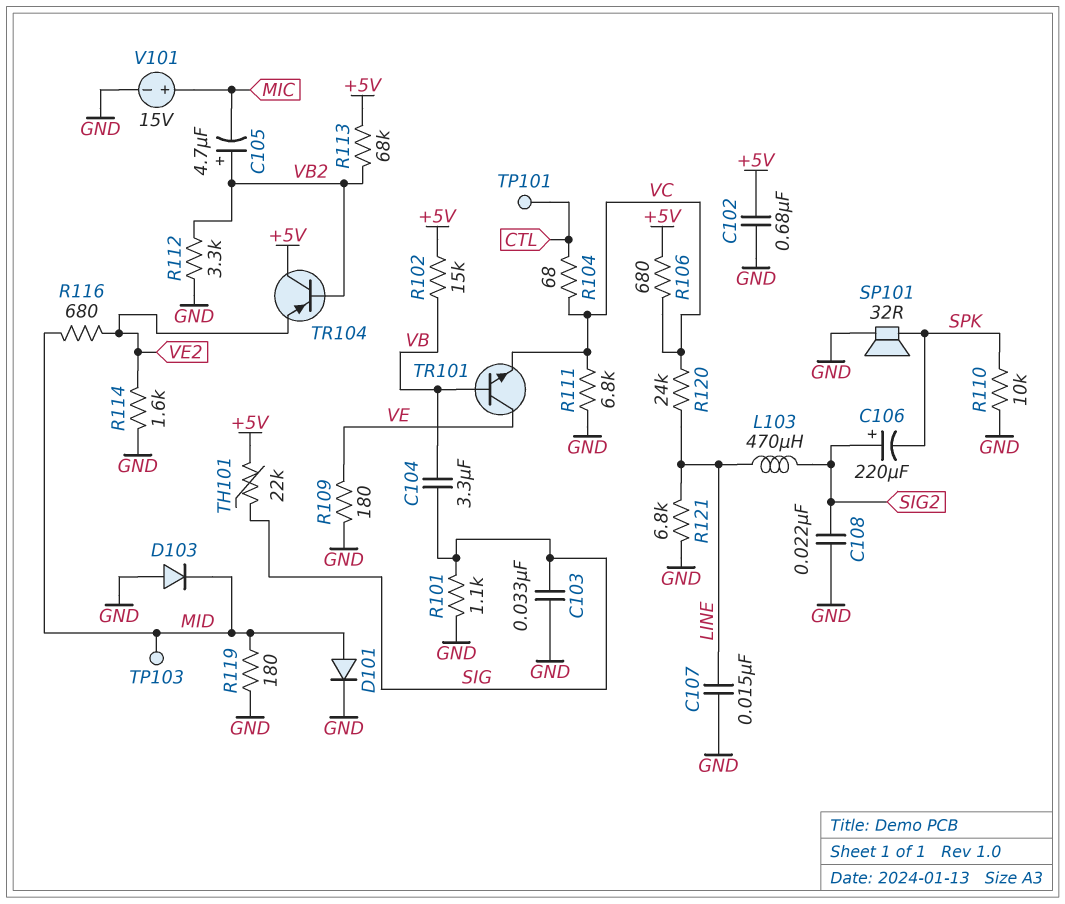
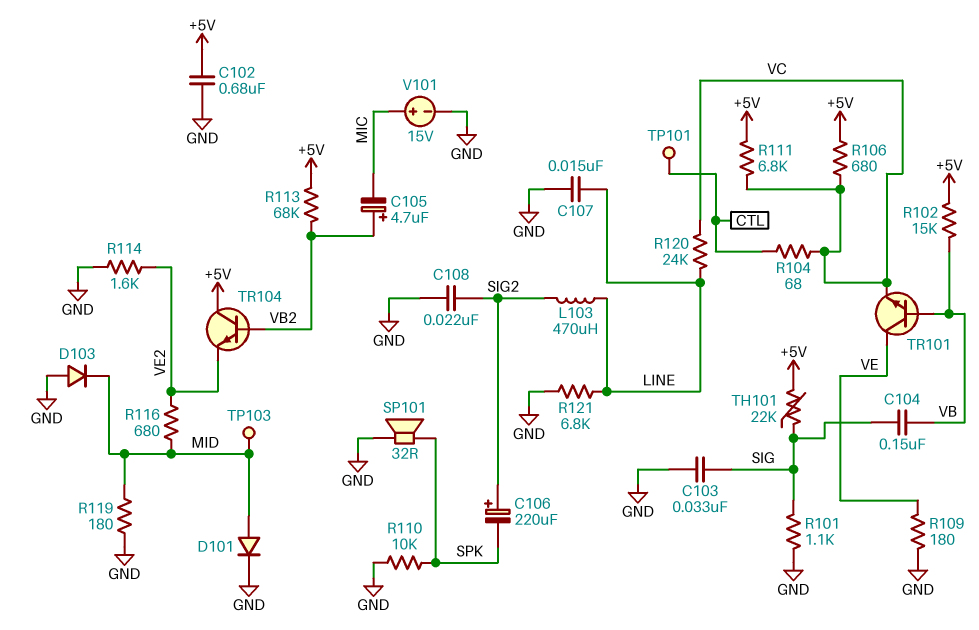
C104: 3.3uF (SIG, VB) -> 150nF (SIG, VB)
R111: 6.8k (GND, VC) -> 6.8k (+5V, VC)
R112: 3.3k (GND, VB2) -> none
TR104: PNP (B VB2, C +5V, E VE2) -> NPN (B VB2, C +5V, E VE2)

